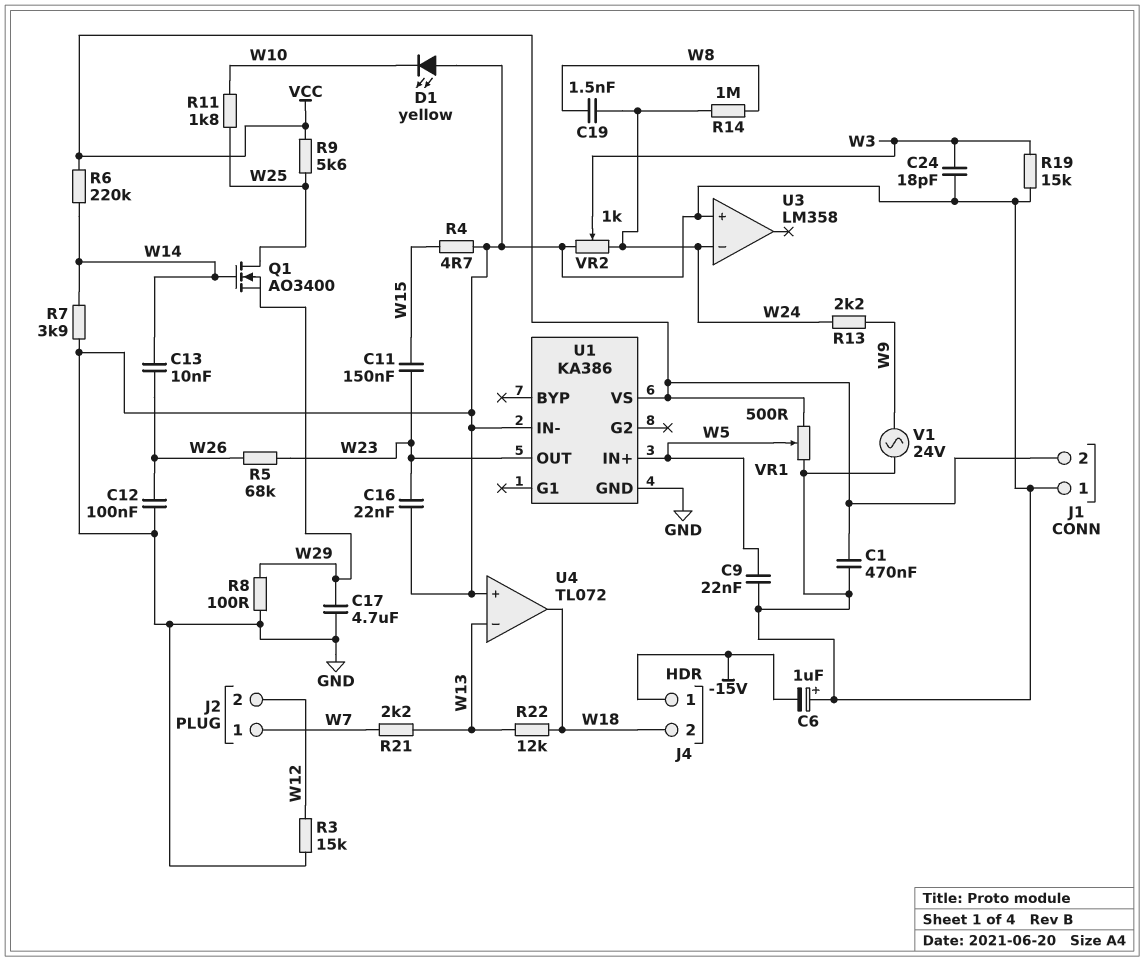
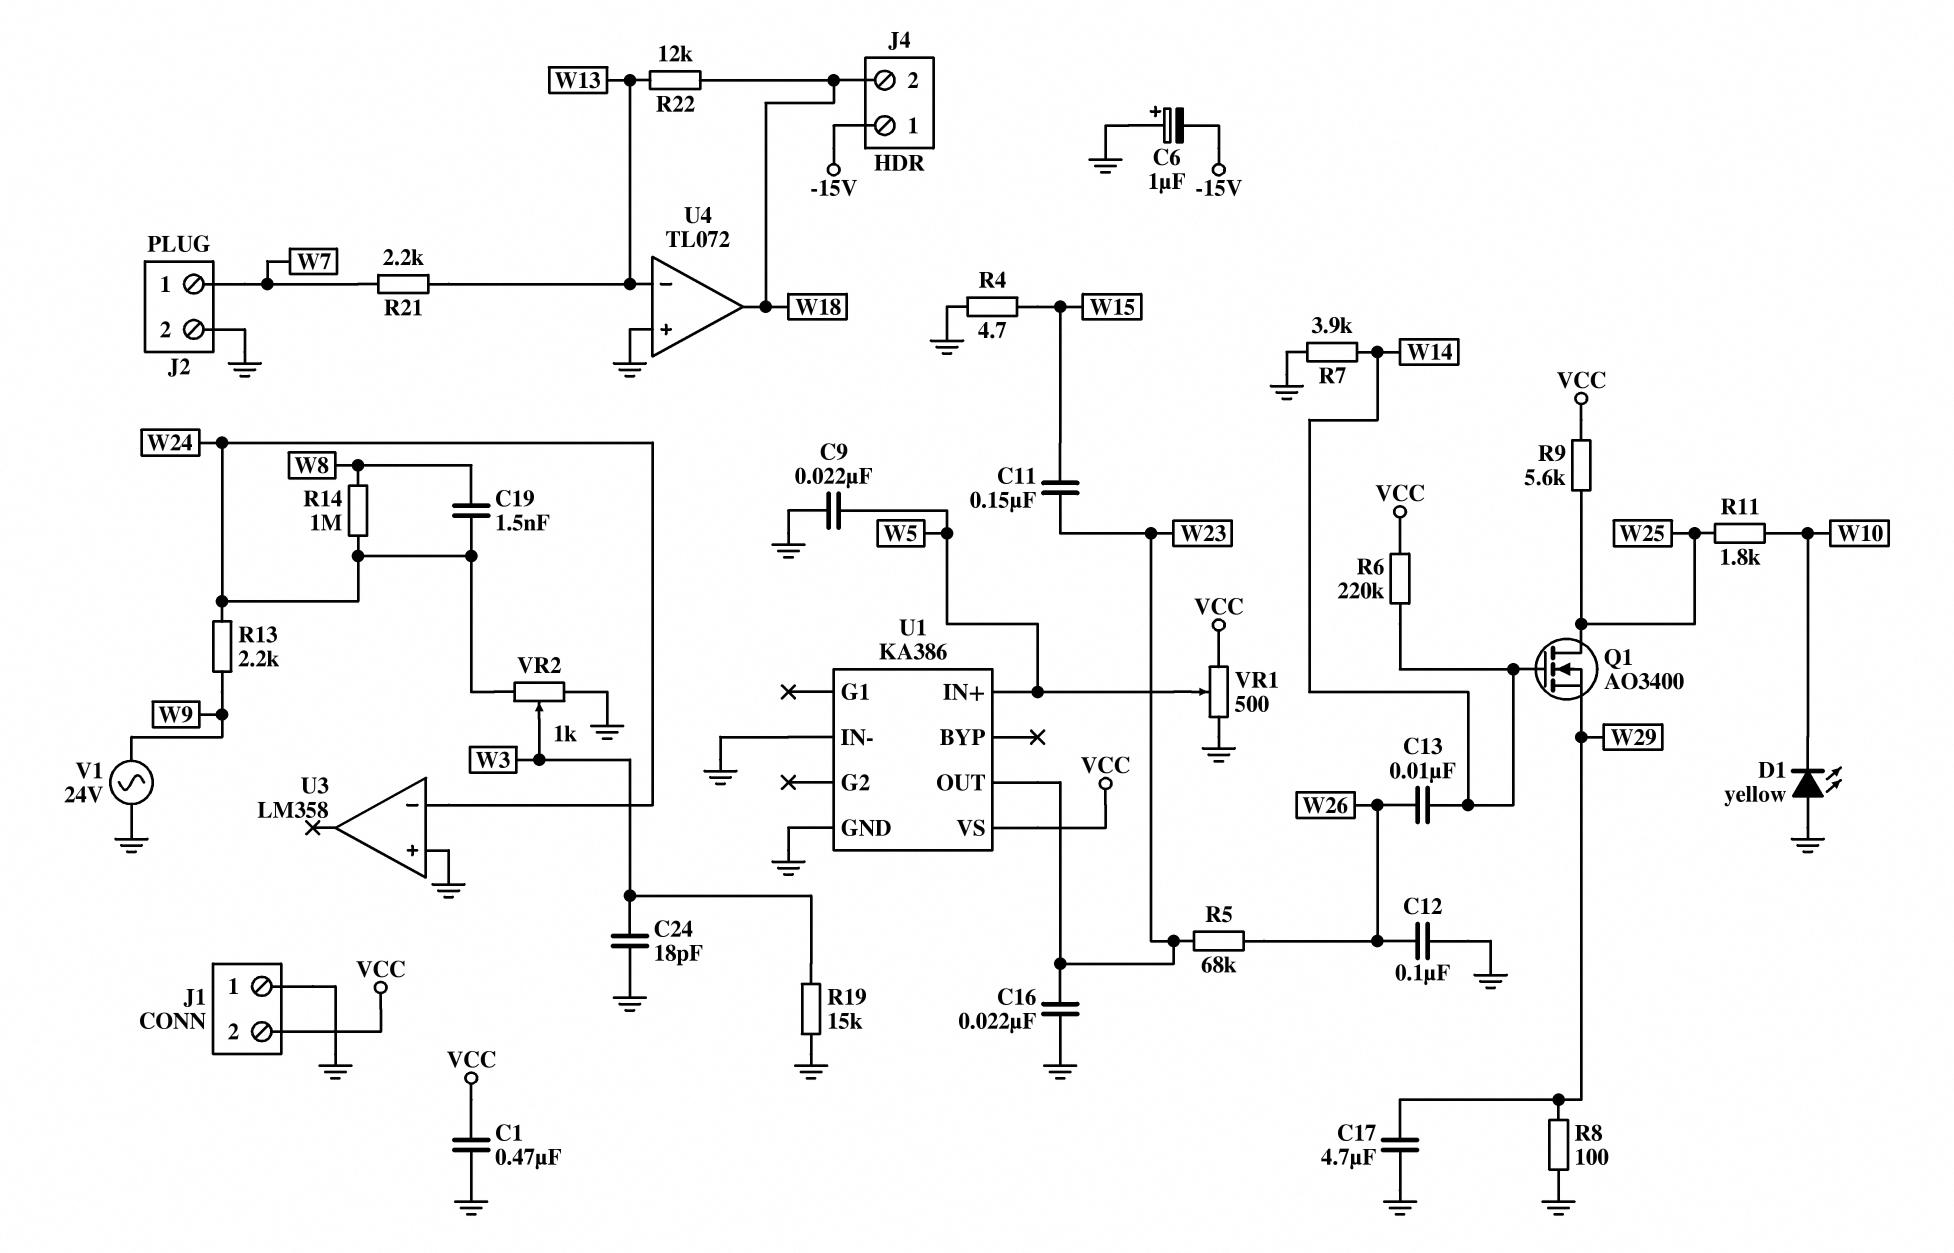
J2 pin 2: W12 -> GND
R3: 15k (GND, W12) -> none

